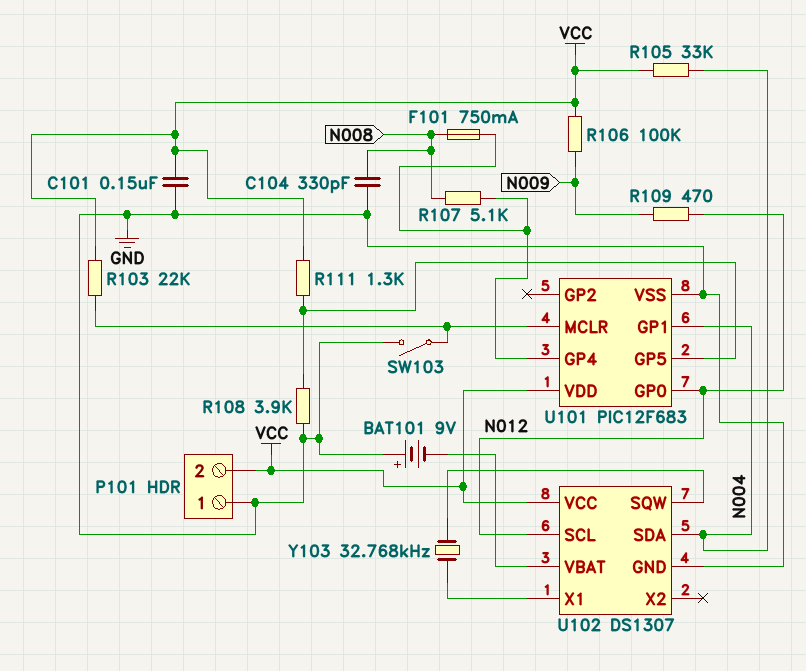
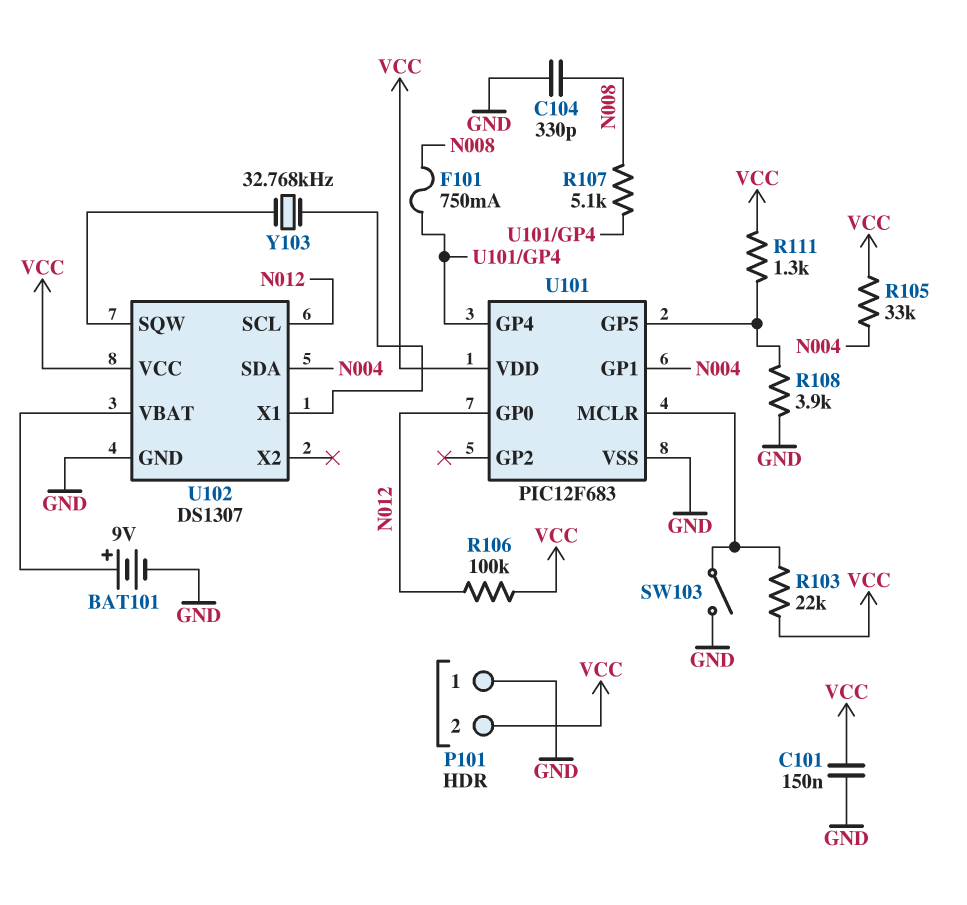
BAT101: 9V (plus GND, minus U102/VBAT) -> 9V (plus U102/VBAT, minus GND)
R106: 100k (N009, VCC) -> 100k (N012, VCC)
R109: 470 (N009, N012) -> none

